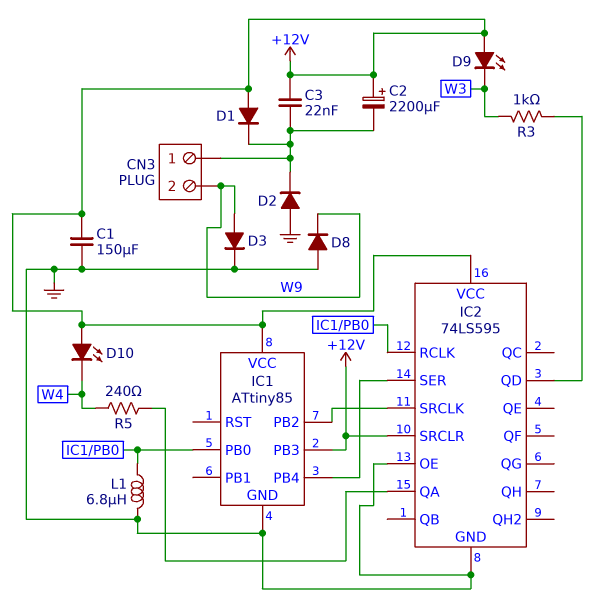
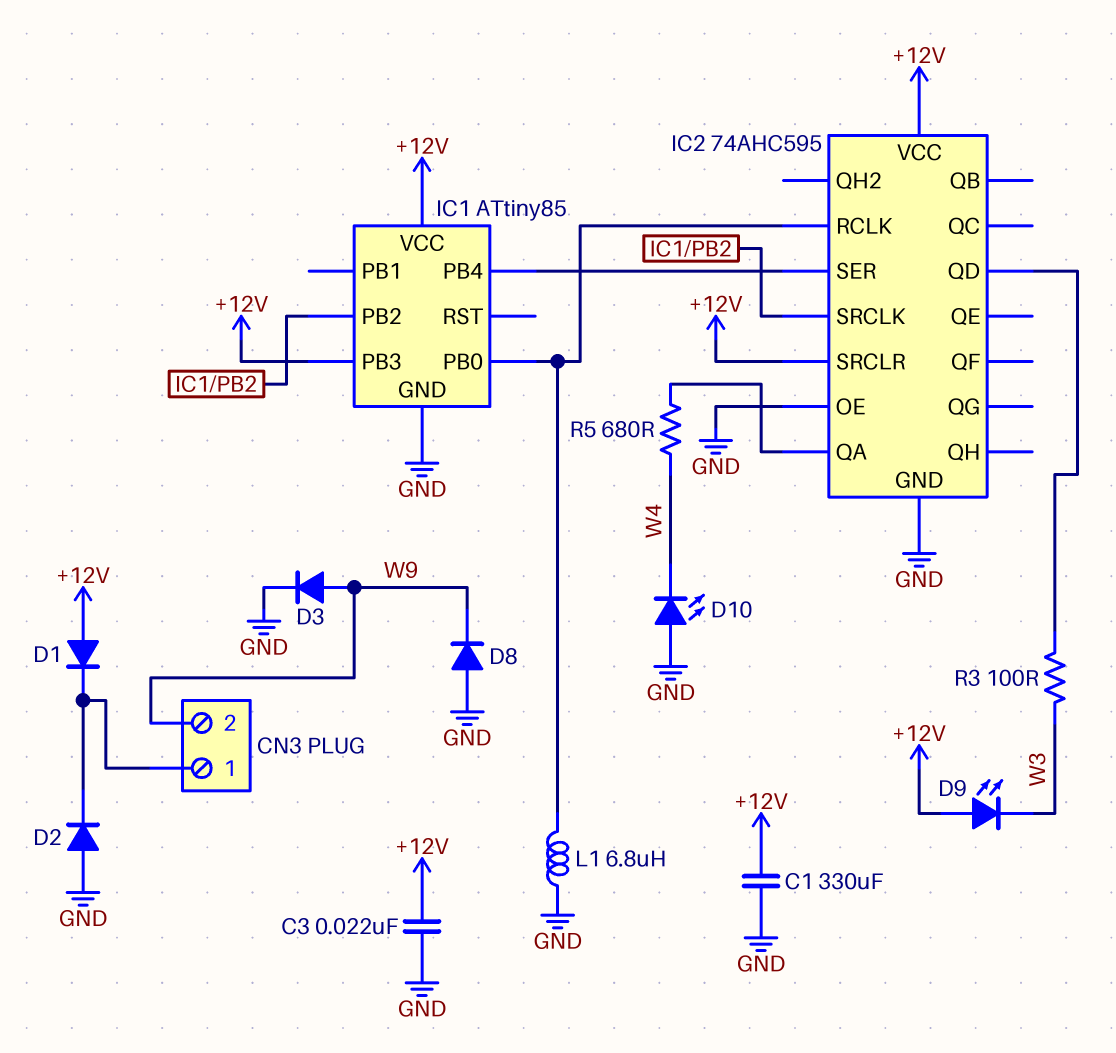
C1: 150uF (+12V, GND) -> 330uF (+12V, GND)
C2: 2200uF (plus +12V, minus CN3/1) -> none
C3: 22nF (+12V, CN3/1) -> 22nF (+12V, GND)
D10: LED (A +12V, K W4) -> LED (A GND, K W4)
IC2: 74LS595 -> 74AHC595
R3: 1k (IC2/QD, W3) -> 100 (IC2/QD, W3)
R5: 240 (IC2/QA, W4) -> 680 (IC2/QA, W4)

